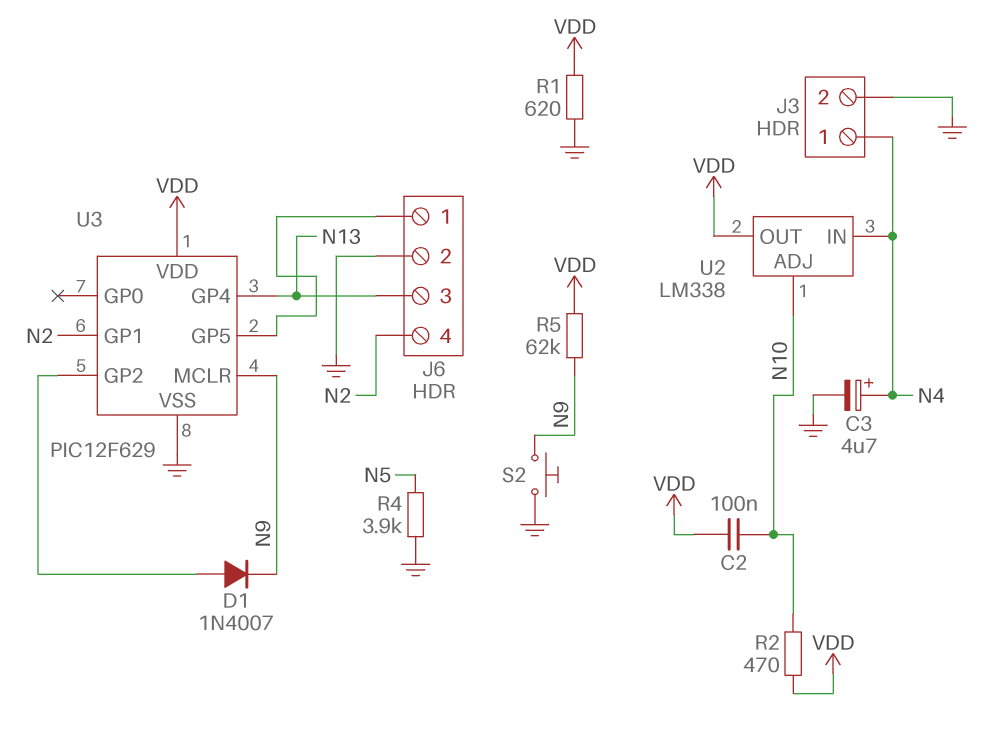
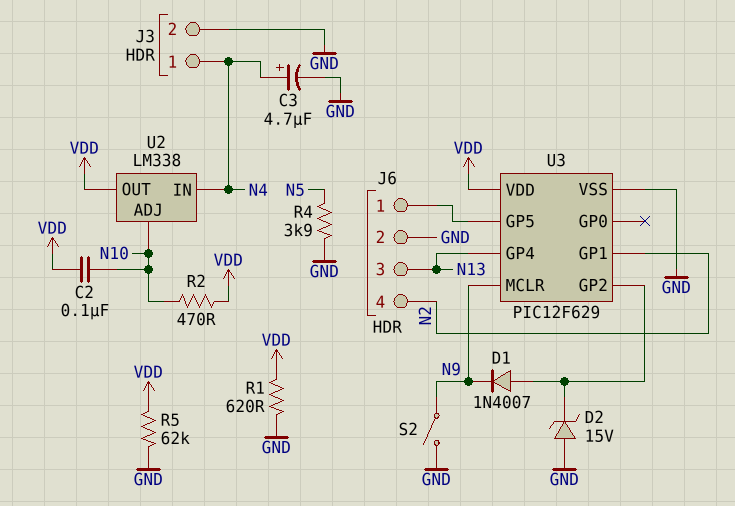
D2: none -> zener 15V (A GND, K U3/GP2)
R5: 62k (N9, VDD) -> 62k (GND, VDD)
S2: button (GND, N9) -> switch (GND, N9)

